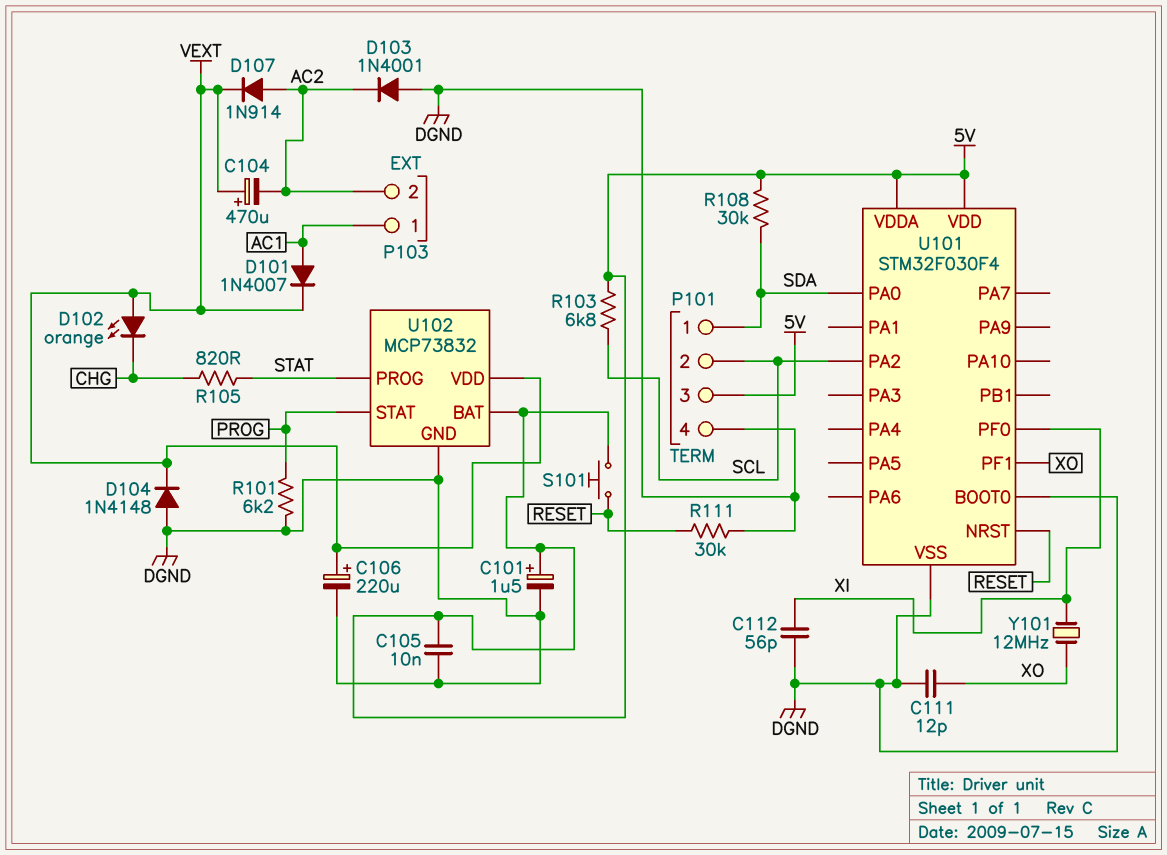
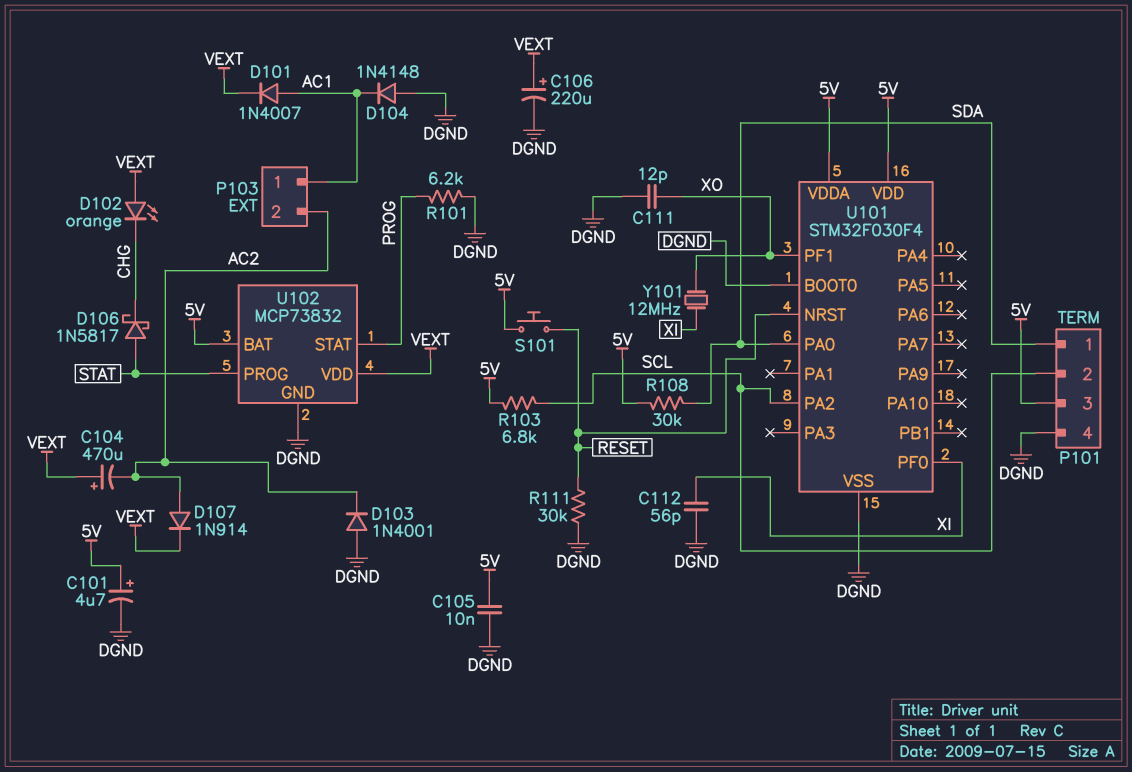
C101: 1.5uF (plus 5V, minus DGND) -> 4.7uF (plus 5V, minus DGND)
D104: diode 1N4148 (A DGND, K VEXT) -> diode 1N4148 (A DGND, K AC1)
D106: none -> schottky 1N5817 (A STAT, K CHG)
R105: 820 (CHG, STAT) -> none

